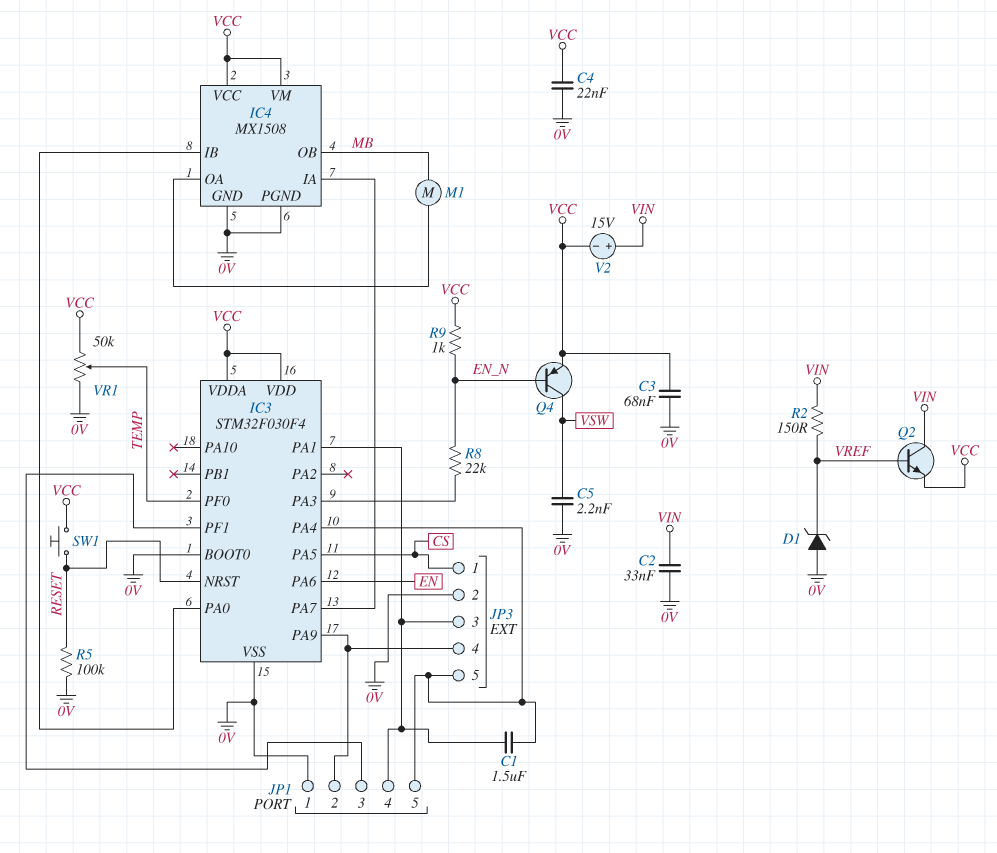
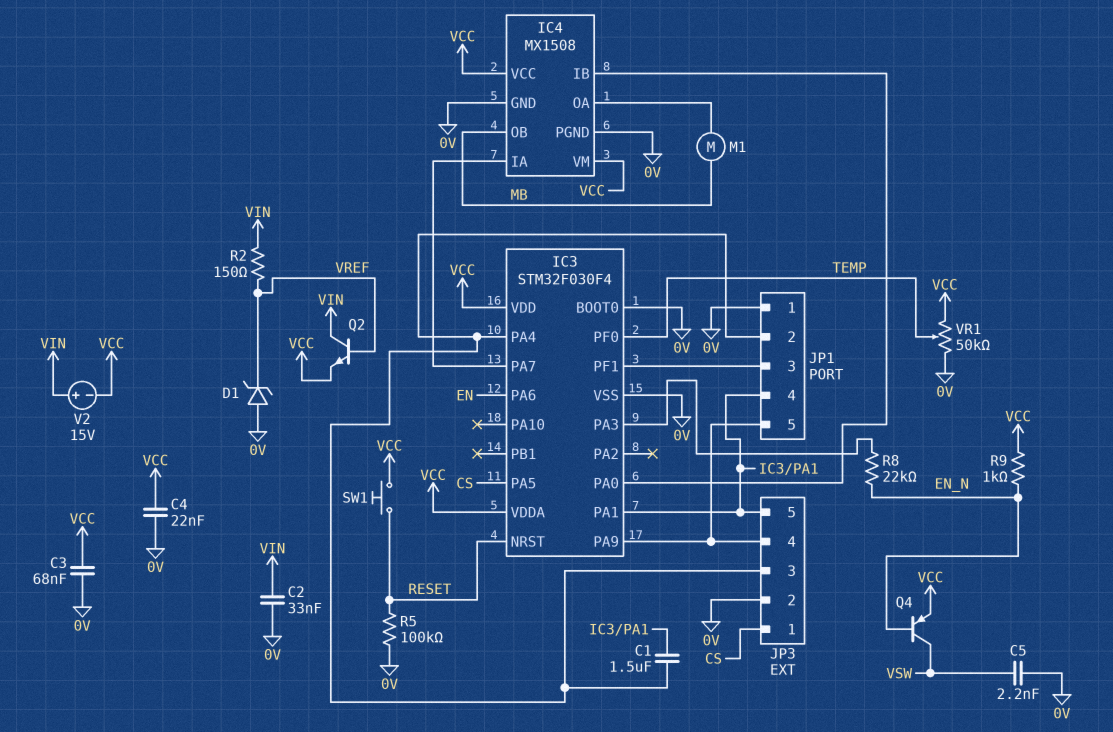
JP1 pin 2: IC3/PA9 -> IC3/PA4
JP1 pin 5: IC3/PA4 -> IC3/PA9
JP3 pin 3: IC3/PA1 -> IC3/PA4
JP3 pin 5: IC3/PA4 -> IC3/PA1

